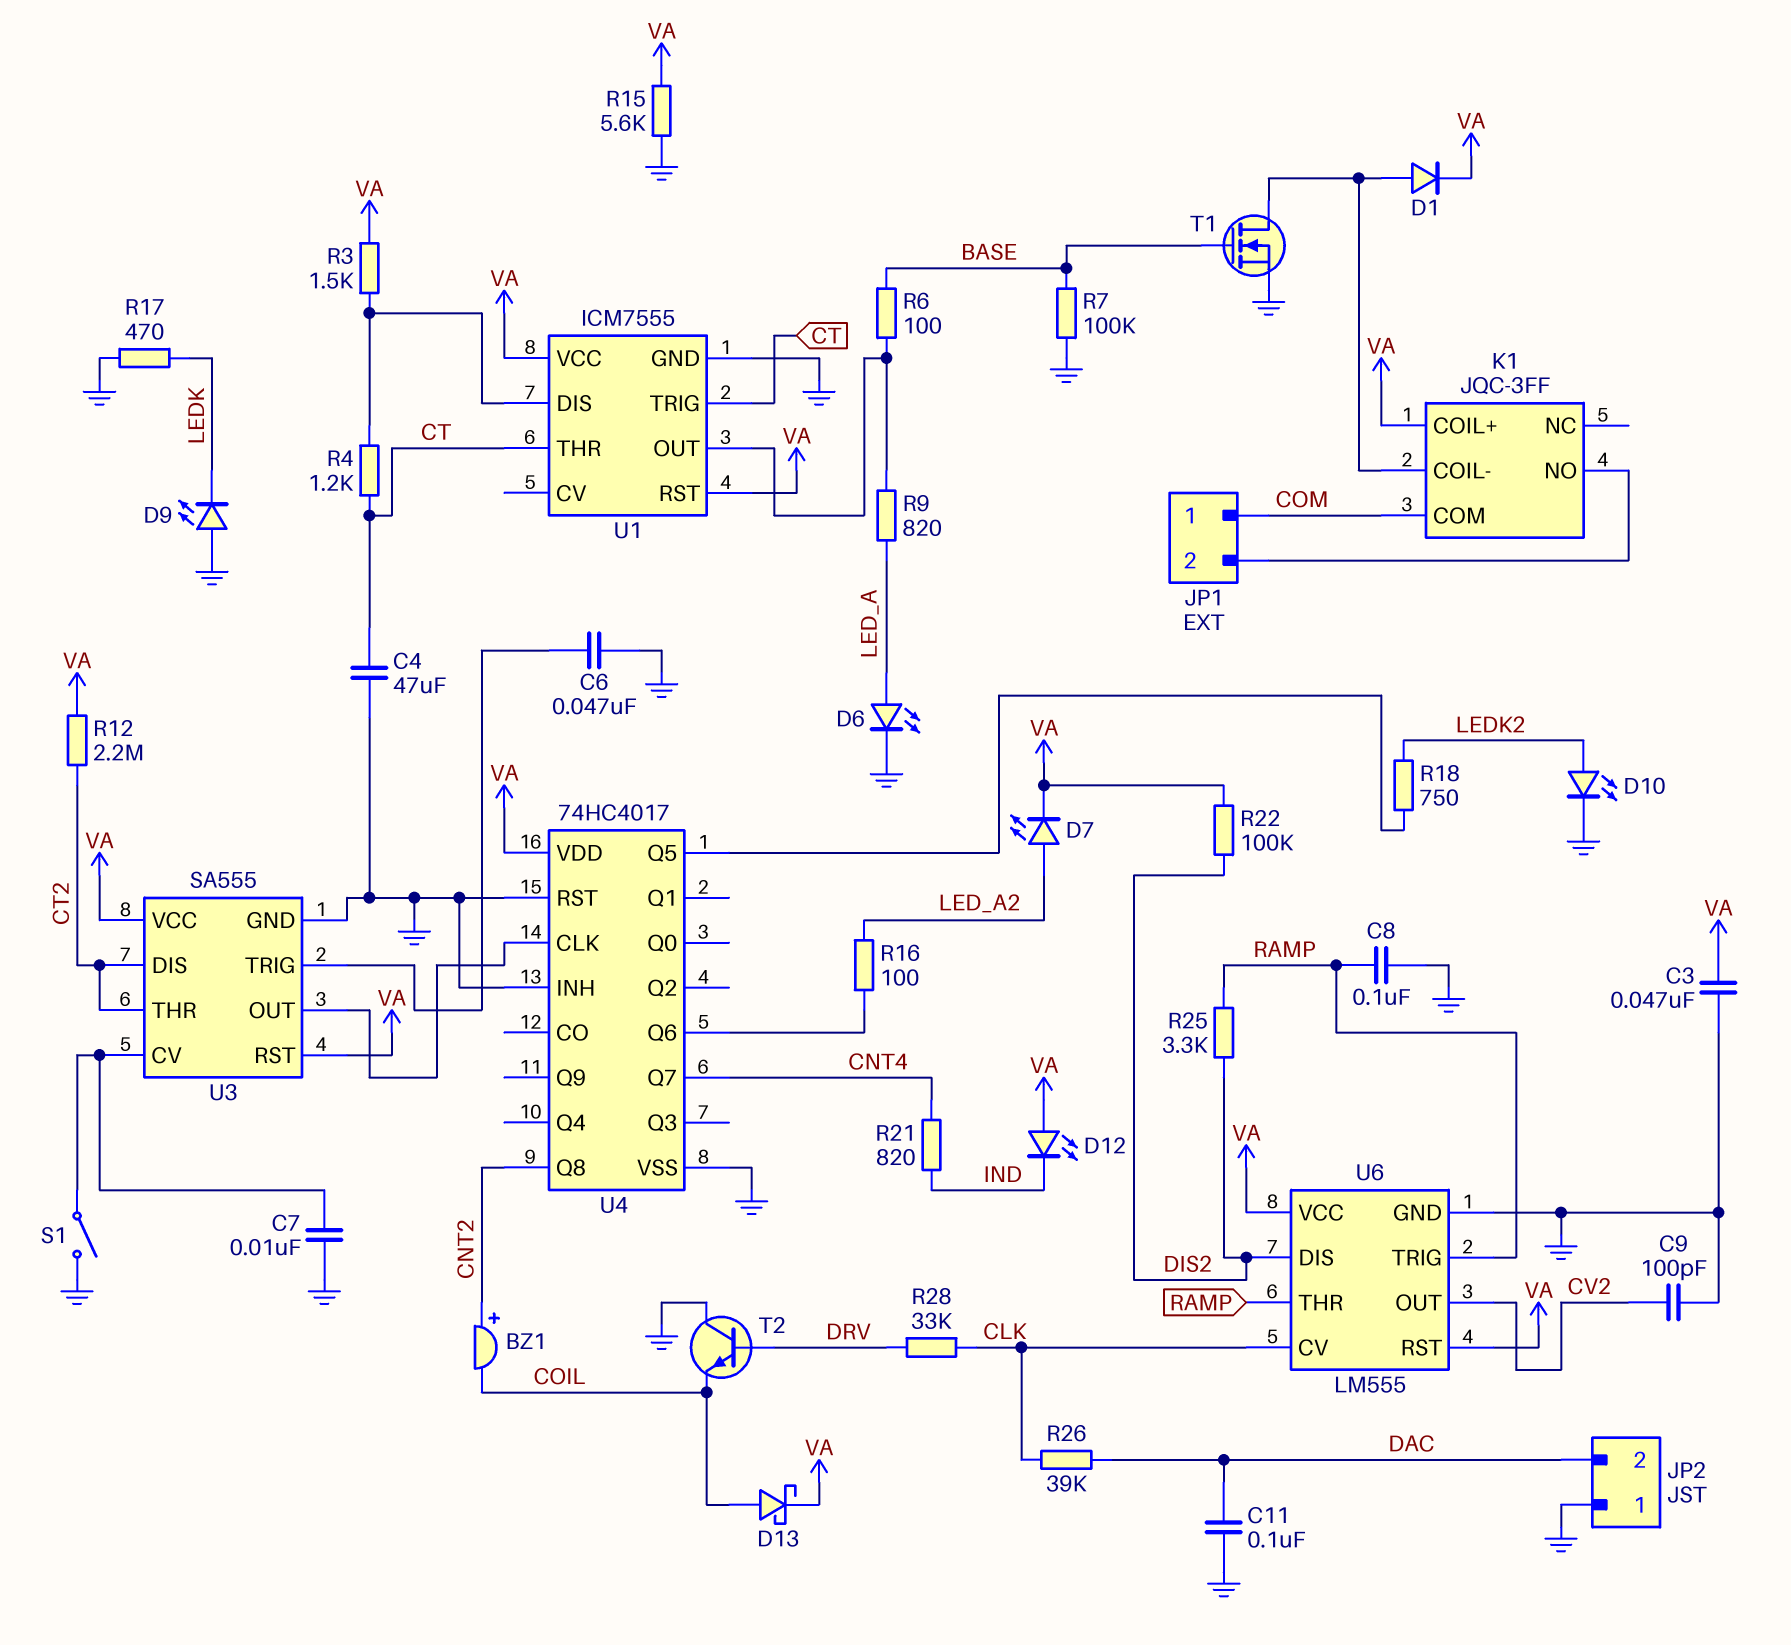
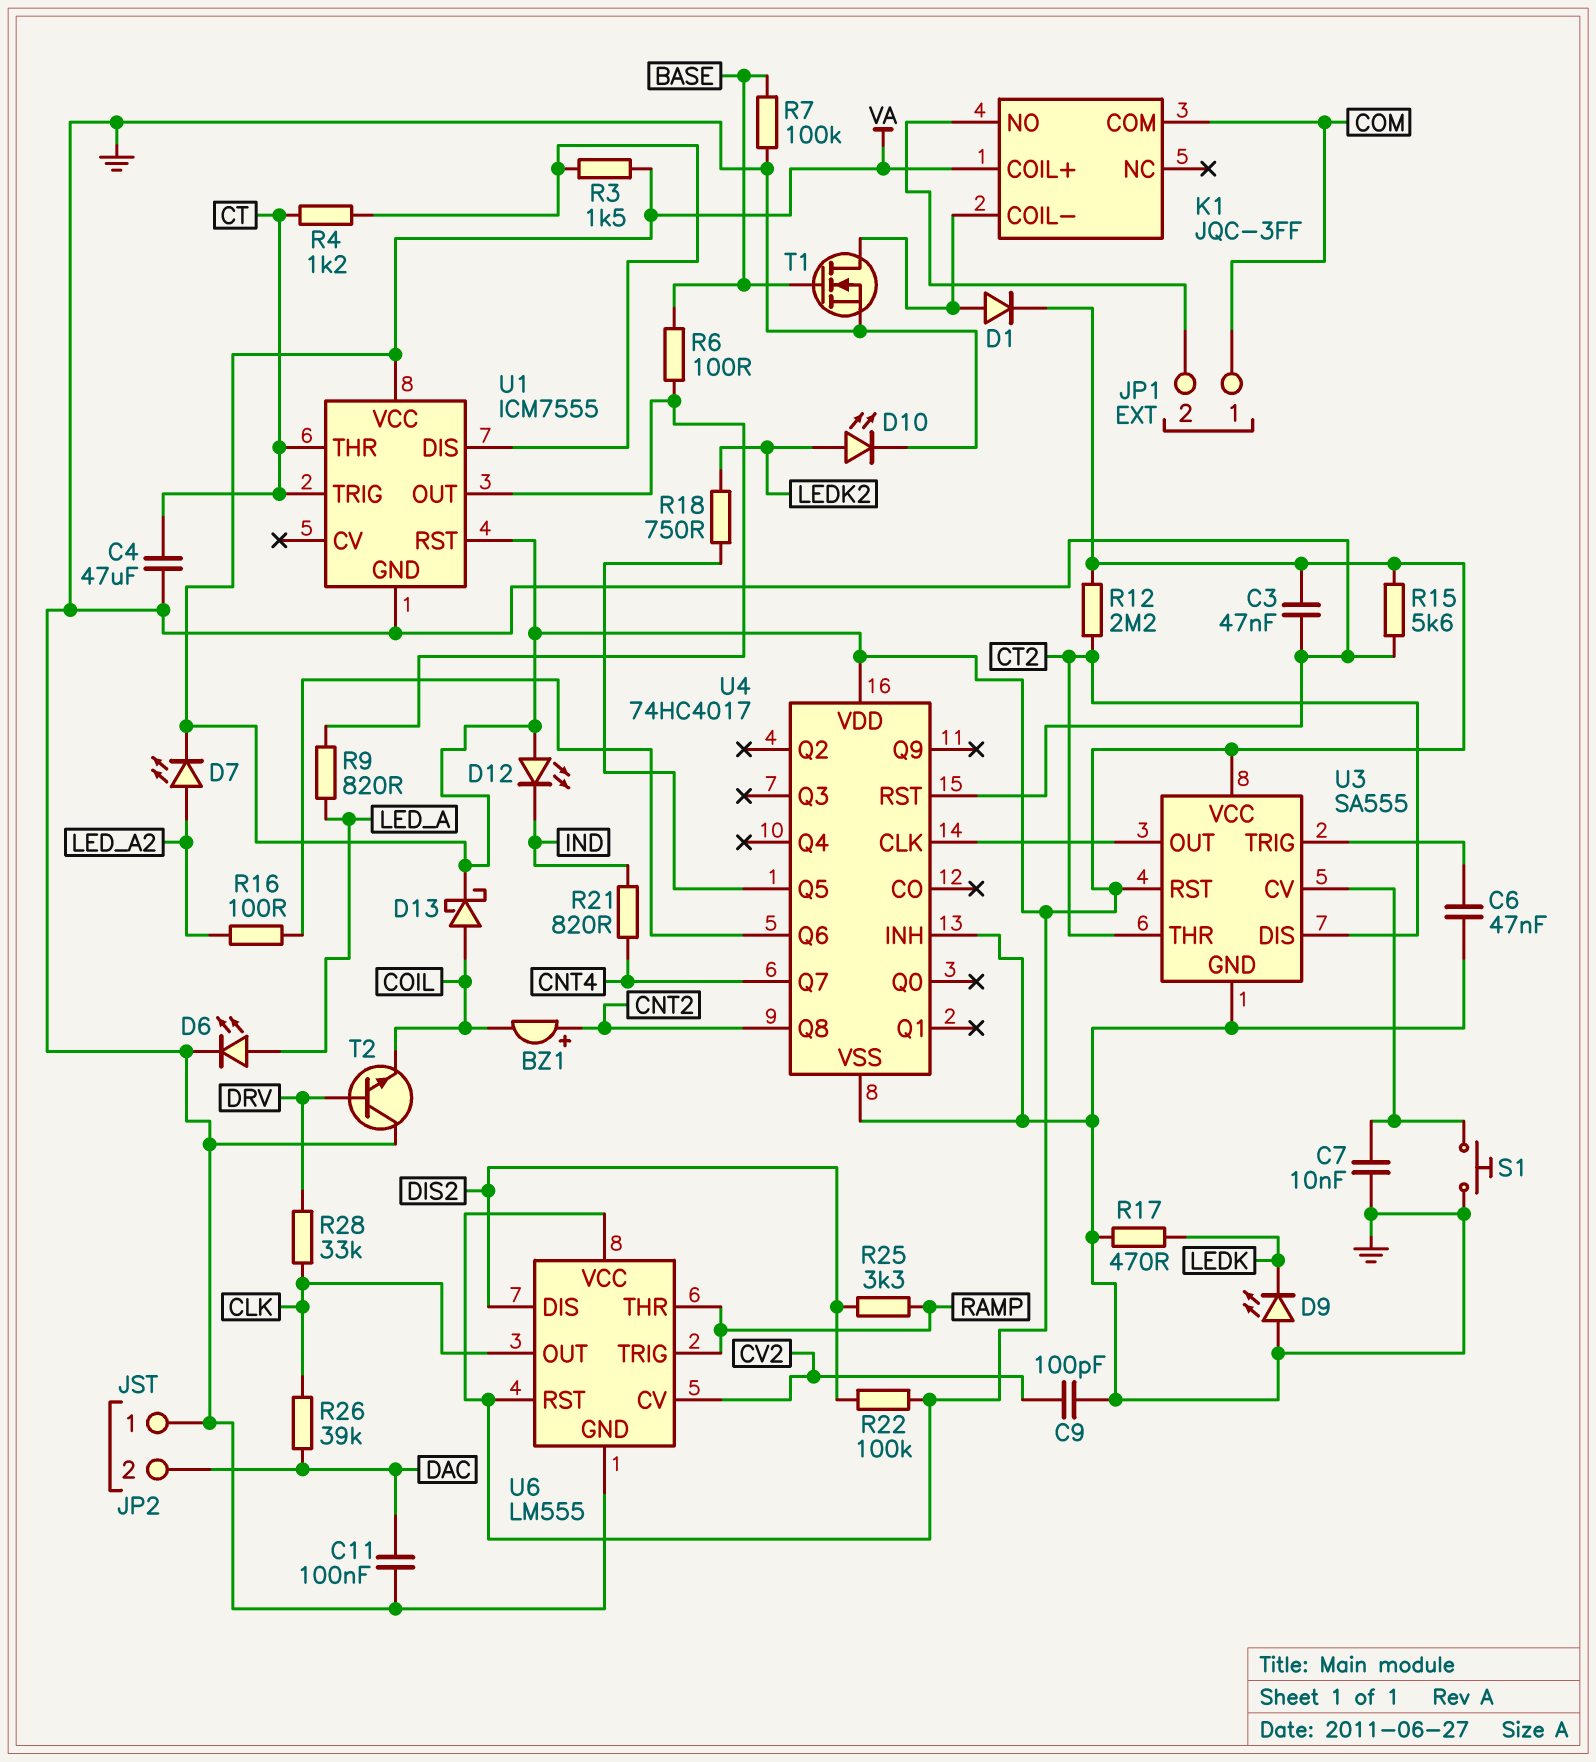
C8: 100nF (GND, RAMP) -> none
S1: switch (GND, U3/CV) -> button (GND, U3/CV)
U6 pin CV: CLK -> CV2
U6 pin OUT: CV2 -> CLK

